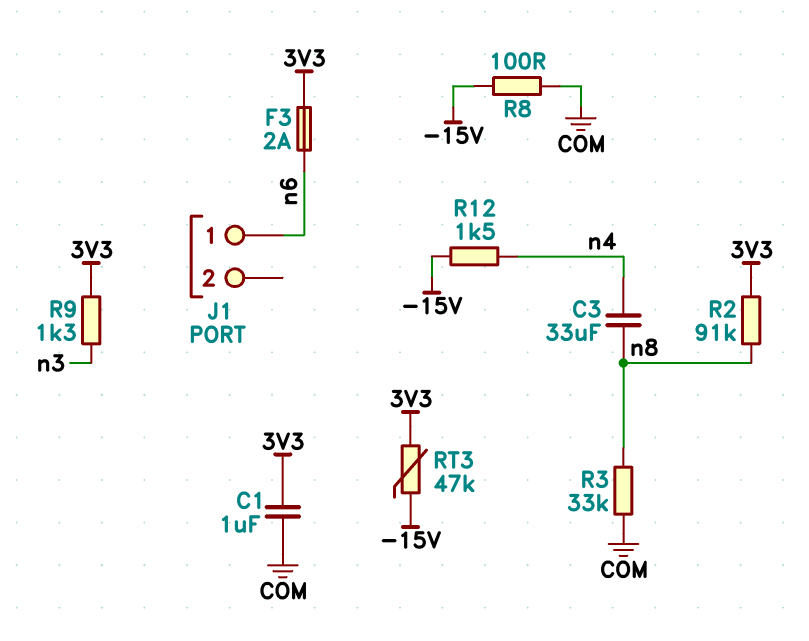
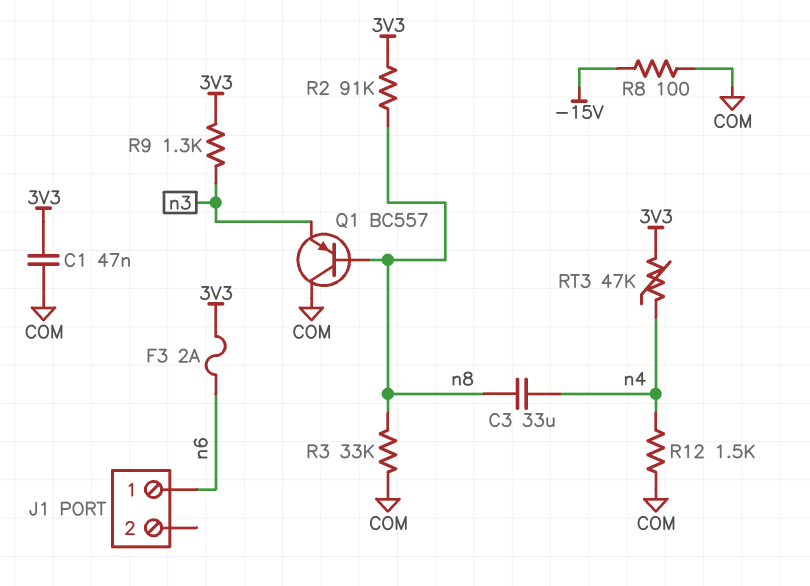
C1: 1uF (3V3, COM) -> 47nF (3V3, COM)
Q1: none -> PNP BC557 (B n8, C COM, E n3)
R12: 1.5k (-15V, n4) -> 1.5k (COM, n4)
RT3: 47k (-15V, 3V3) -> 47k (3V3, n4)

